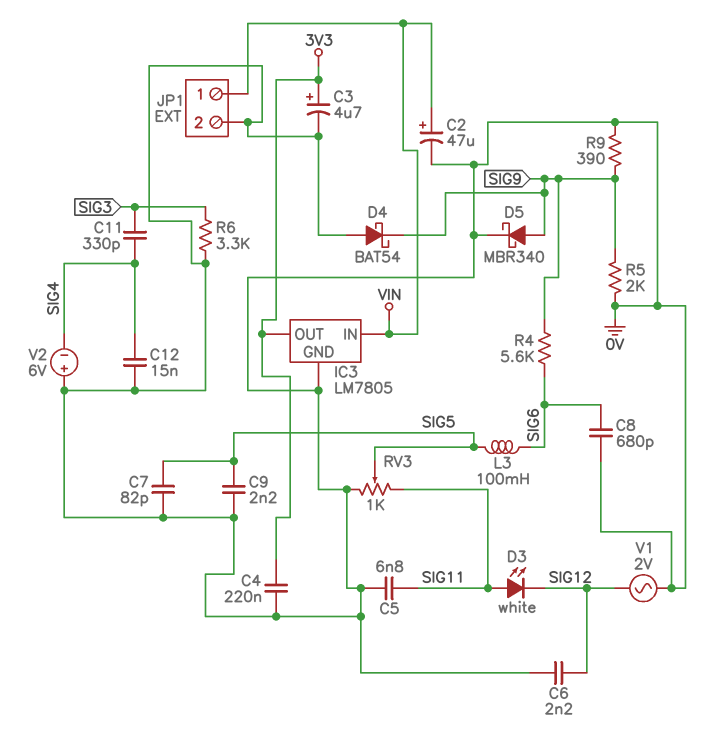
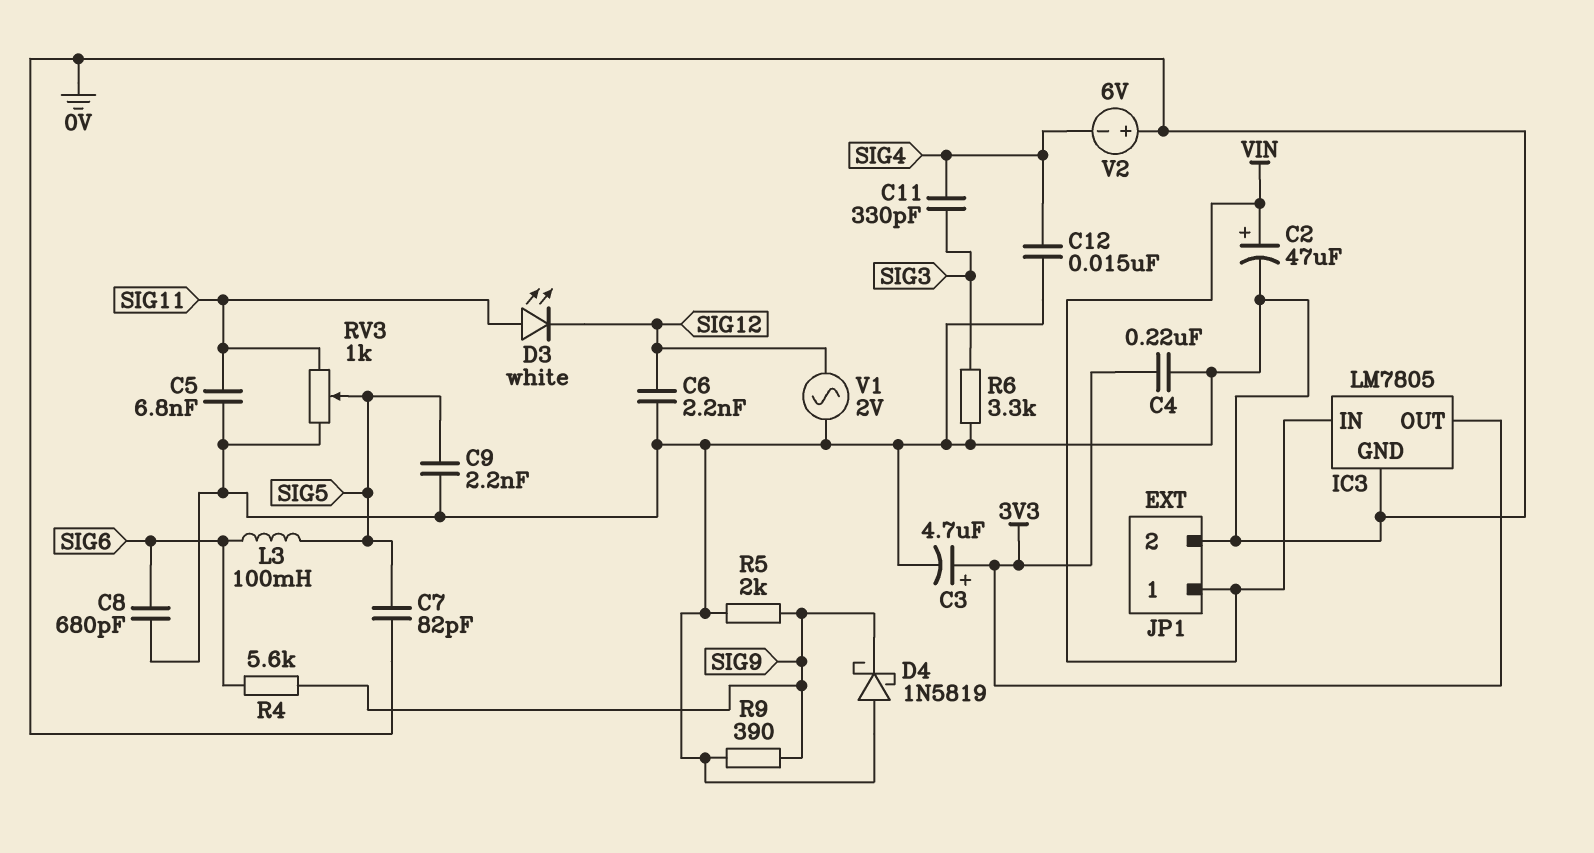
D4: schottky BAT54 (A 0V, K SIG9) -> schottky 1N5819 (A 0V, K SIG9)
D5: schottky MBR340 (A SIG9, K 0V) -> none

